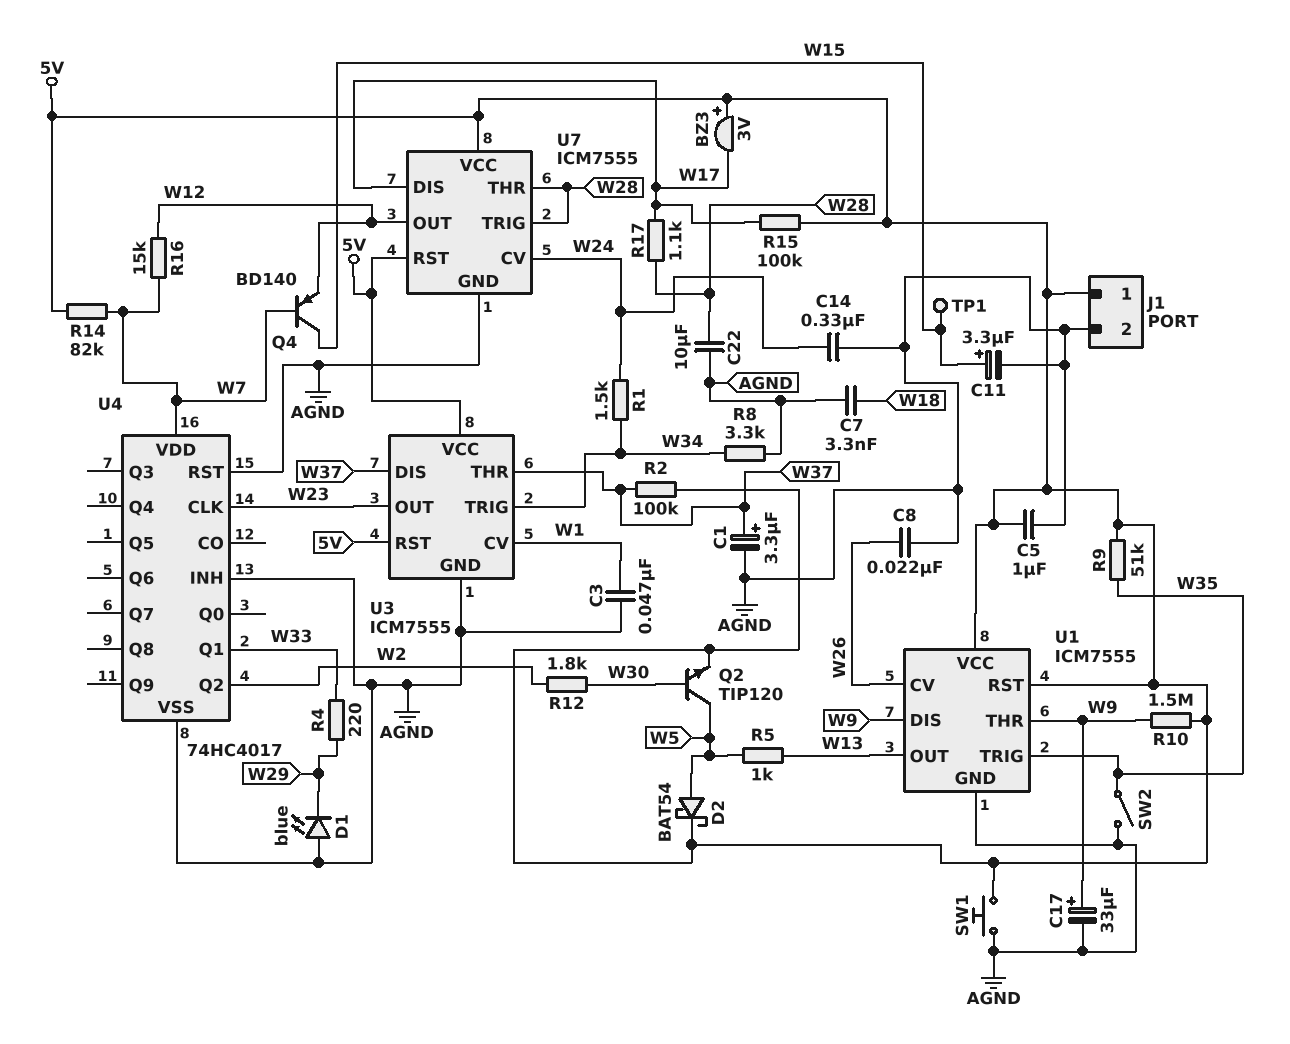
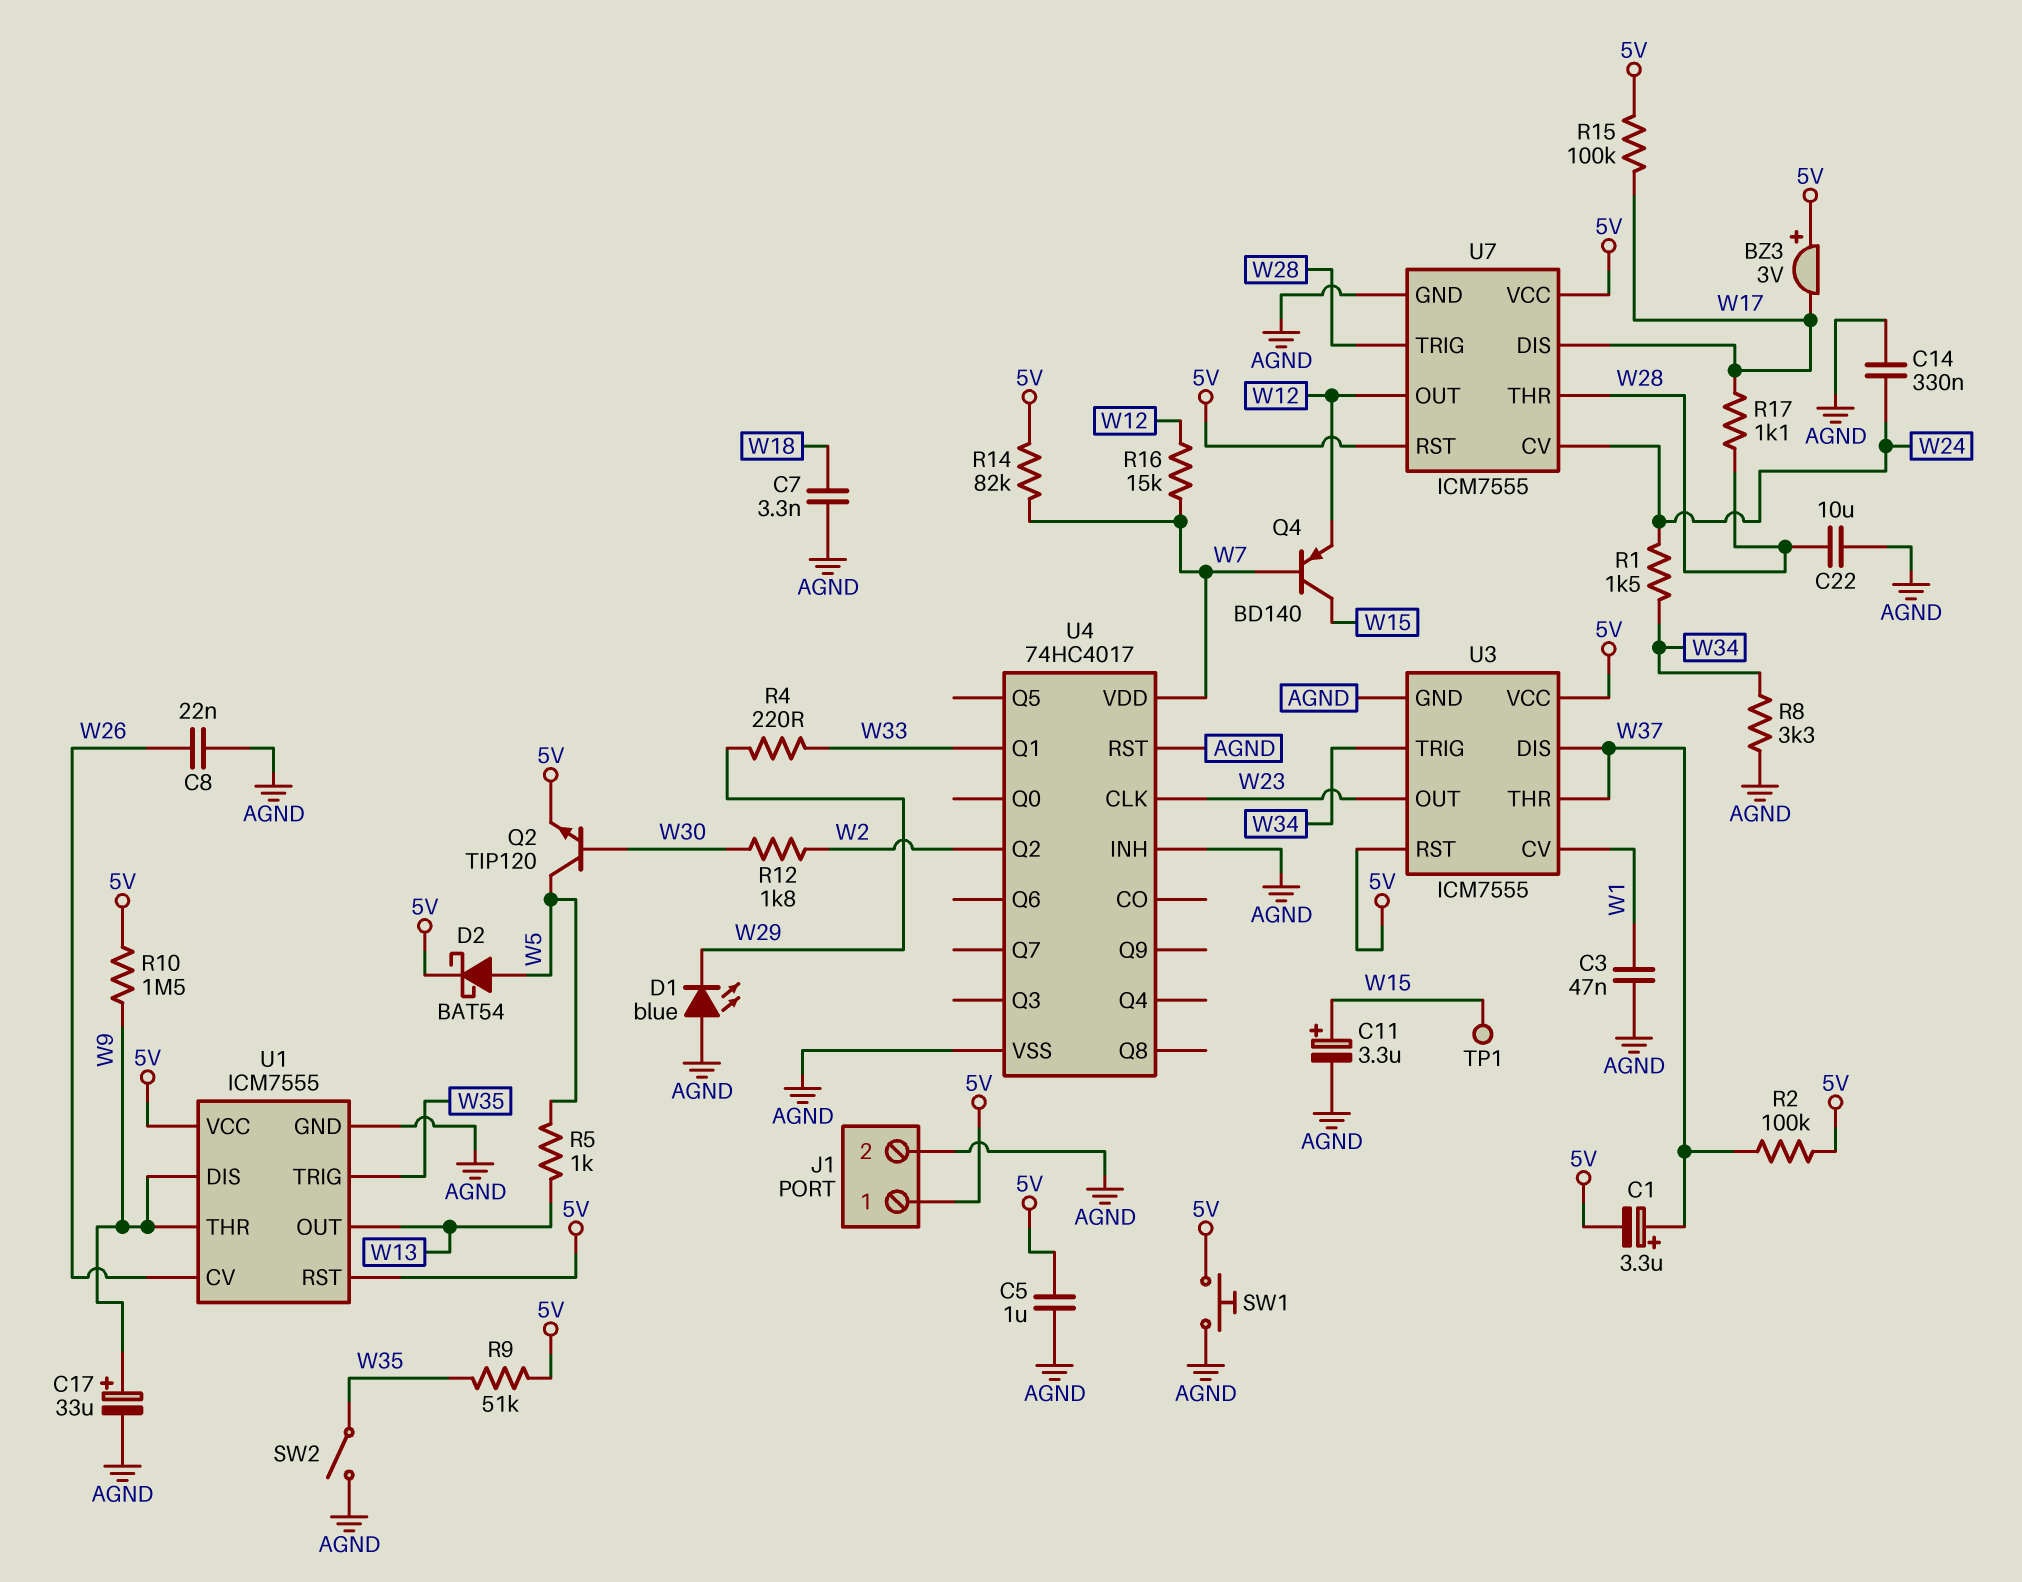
C1: 3.3uF (plus W37, minus AGND) -> 3.3uF (plus W37, minus 5V)

